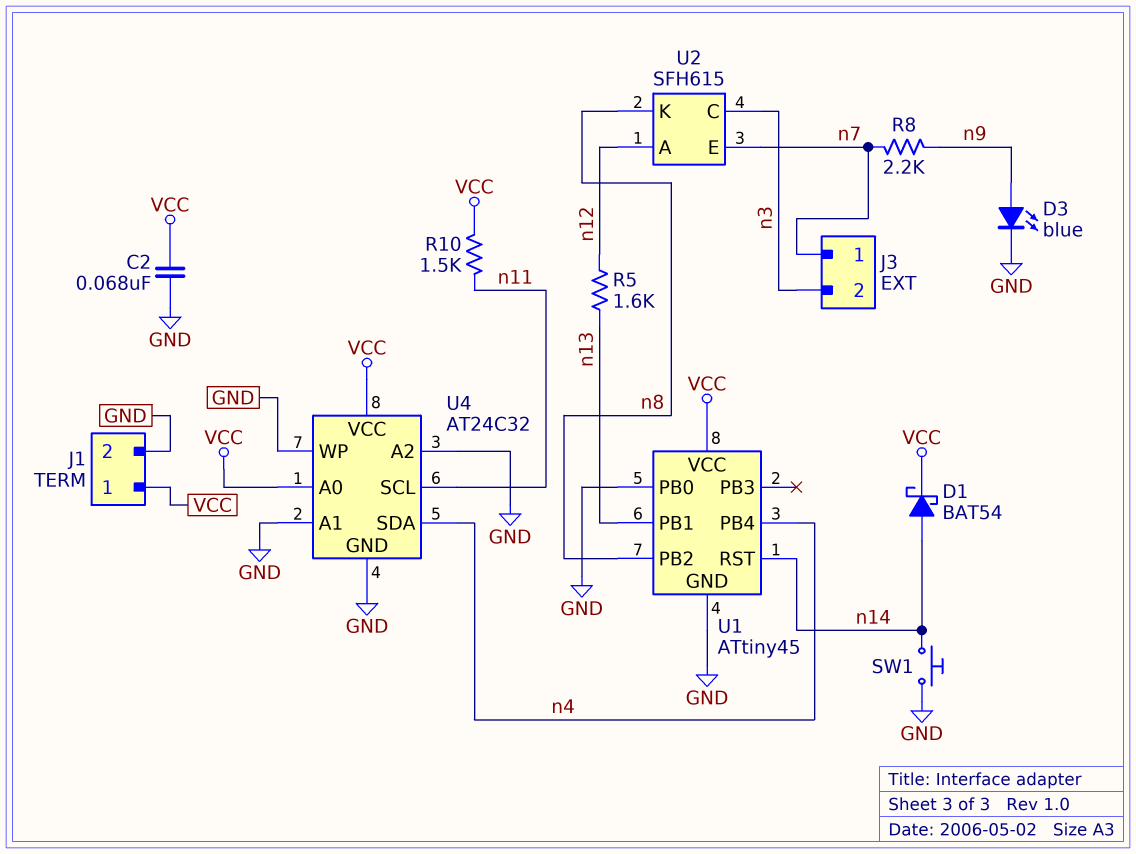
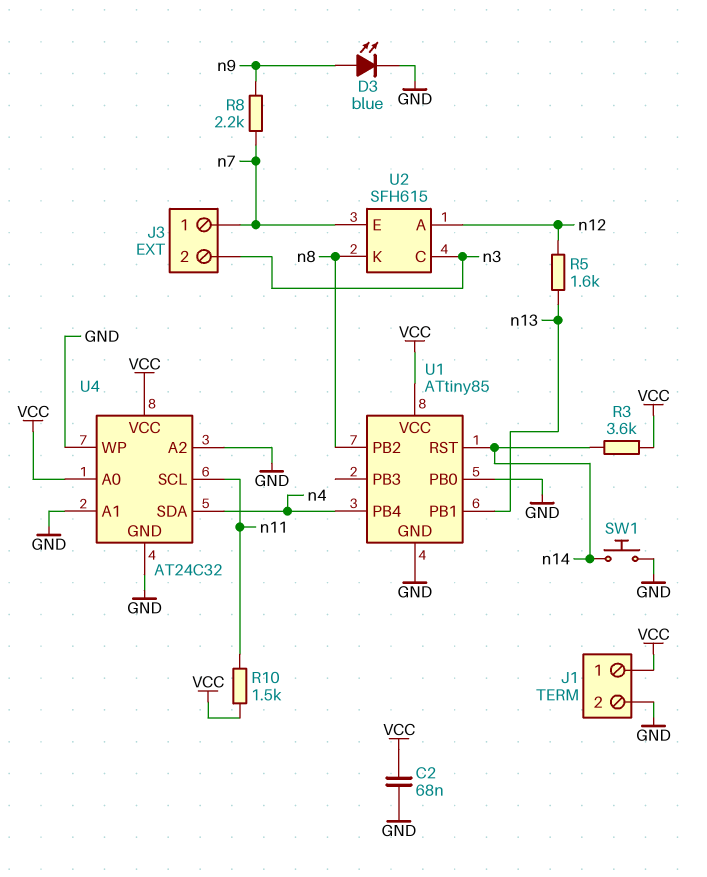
D1: schottky BAT54 (A n14, K VCC) -> none
R3: none -> 3.6k (VCC, n14)
U1: ATtiny45 -> ATtiny85

